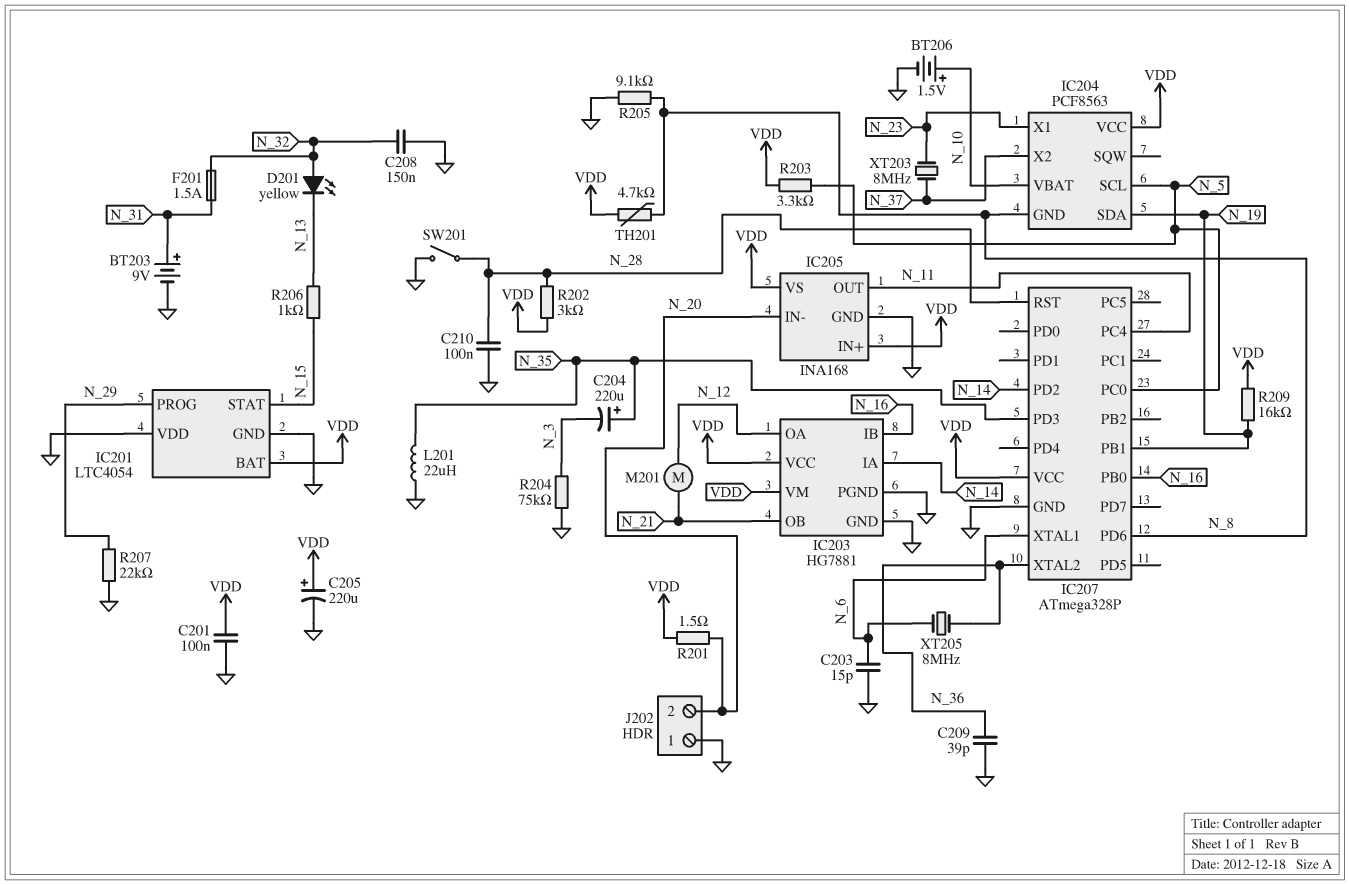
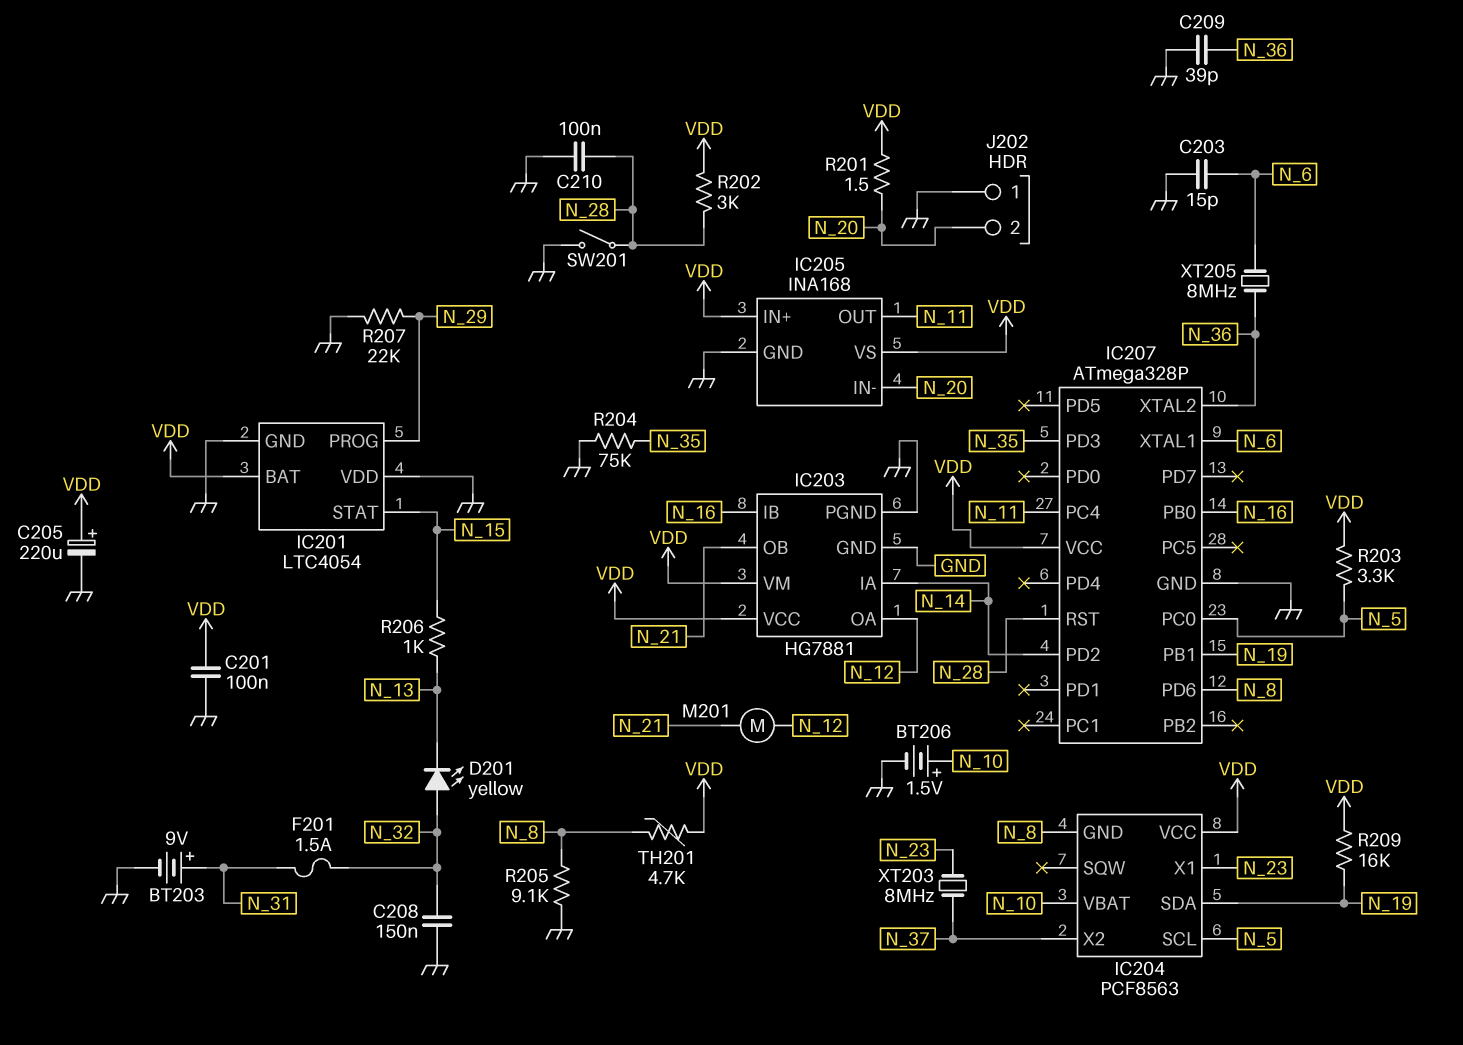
C204: 220uF (plus N_35, minus N_3) -> none
L201: 22uH (GND, N_35) -> none
R204: 75k (GND, N_3) -> 75k (GND, N_35)

